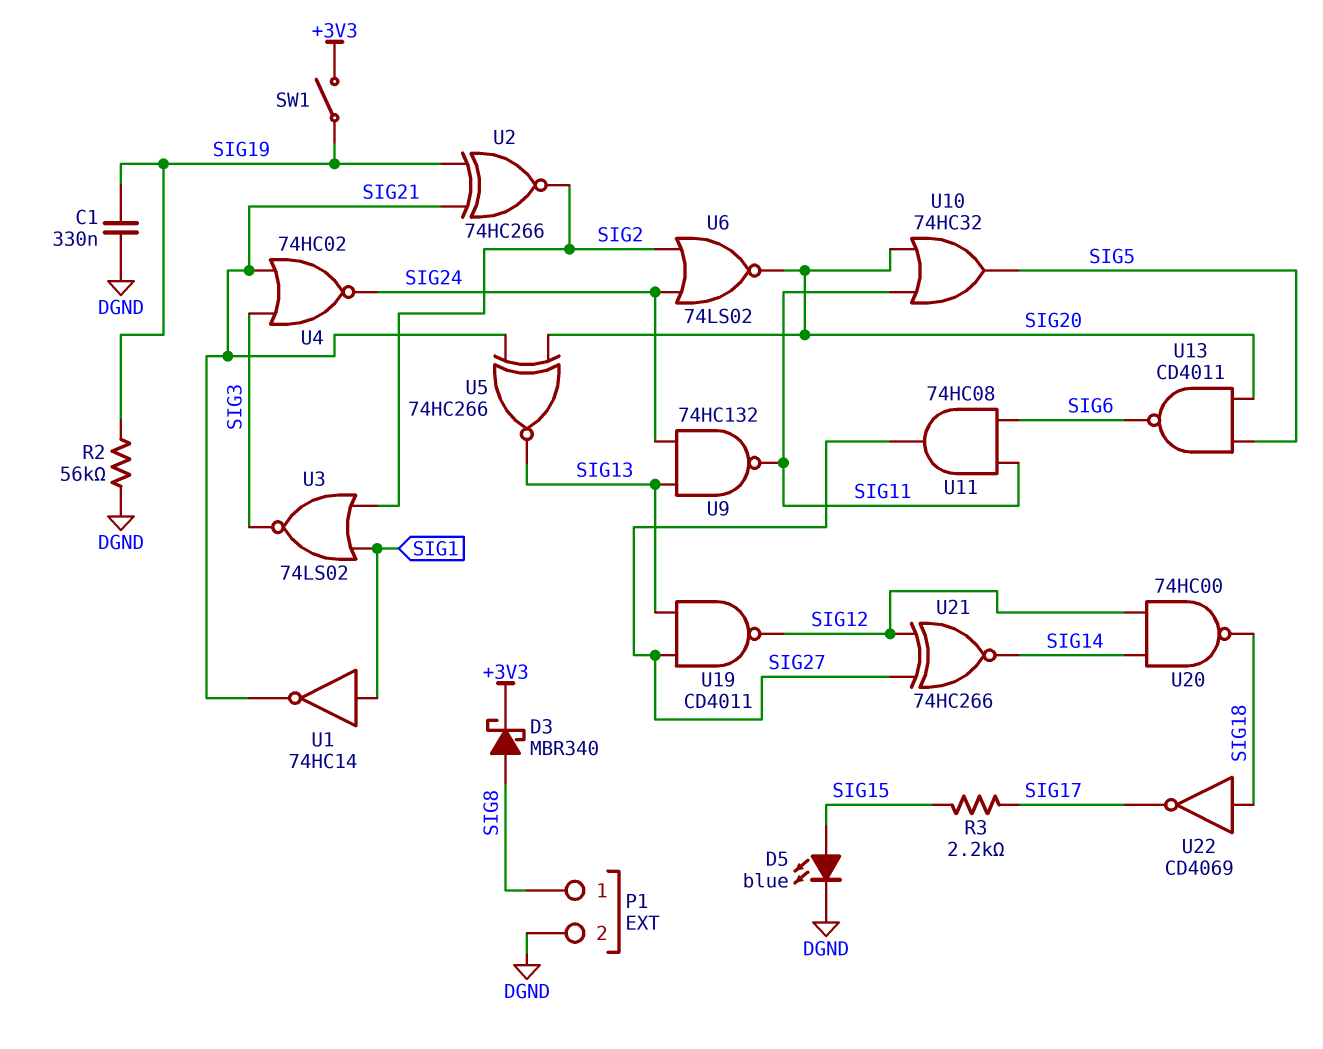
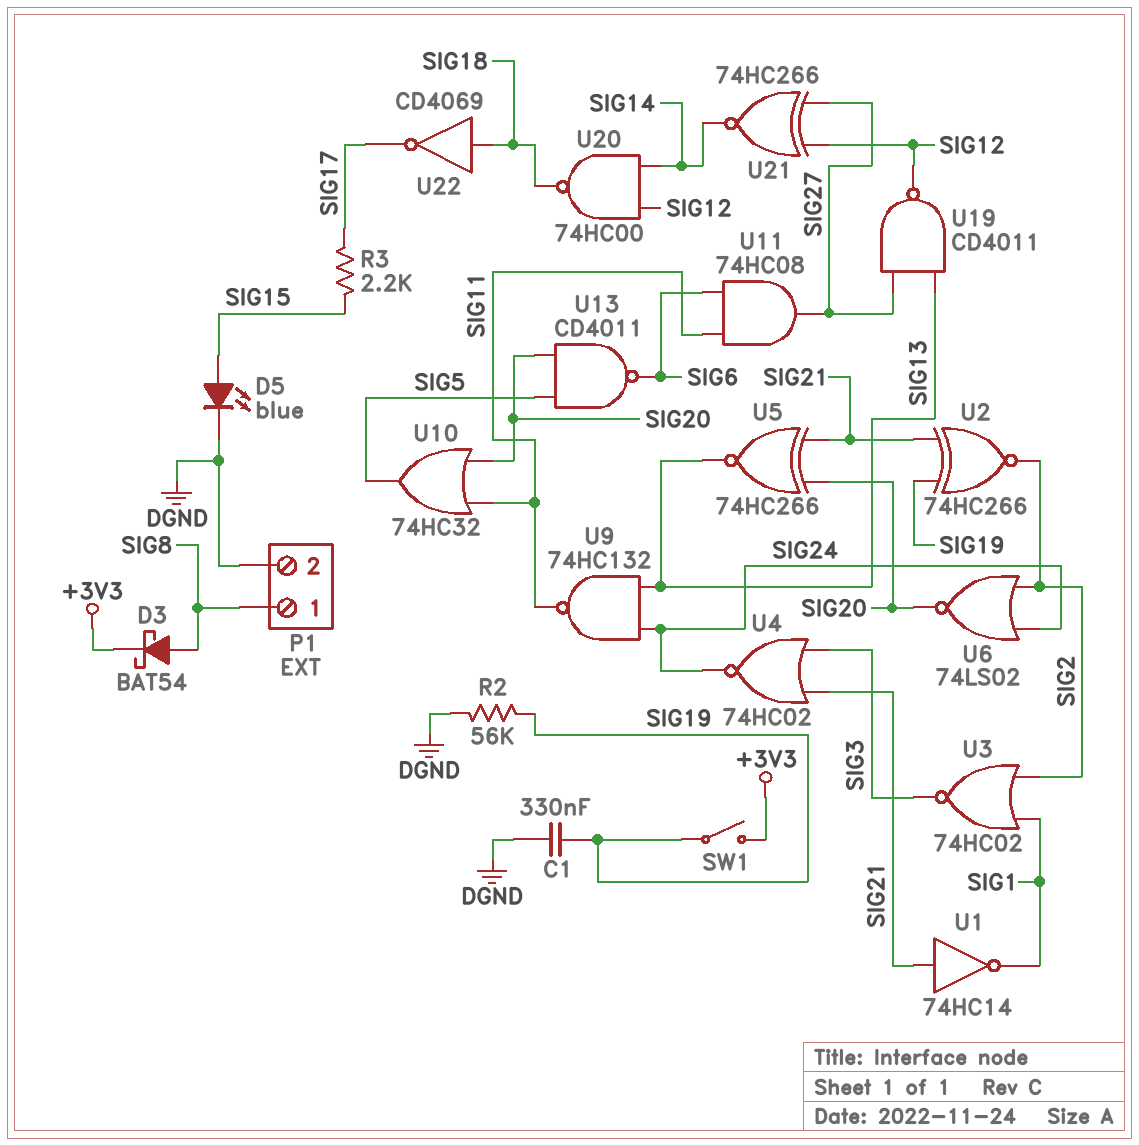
D3: schottky MBR340 (A SIG8, K +3V3) -> schottky BAT54 (A SIG8, K +3V3)
U1: NOT 74HC14 (in SIG1, out SIG21) -> NOT 74HC14 (in SIG21, out SIG1)
U3: NOR 74LS02 (in SIG1, in SIG2, out SIG3) -> NOR 74HC02 (in SIG1, in SIG2, out SIG3)

